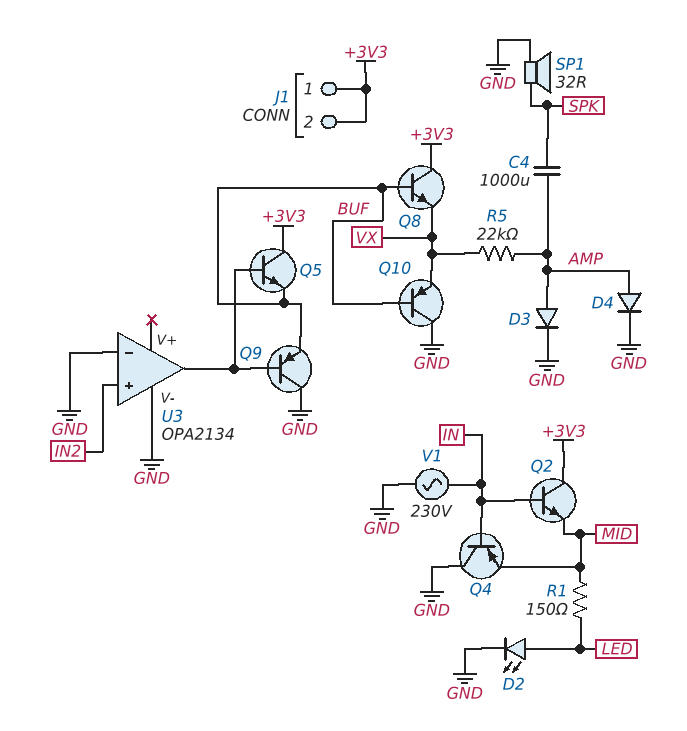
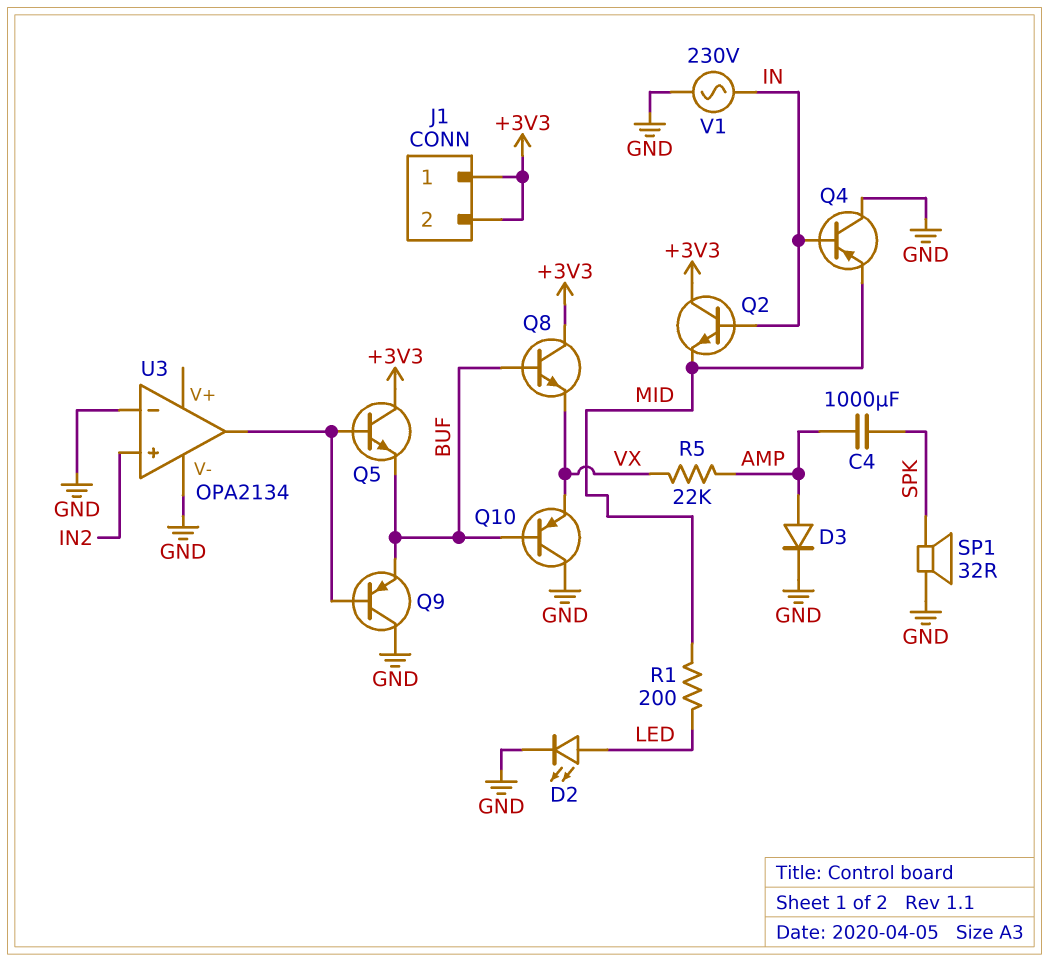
D4: diode (A AMP, K GND) -> none
R1: 150 (LED, MID) -> 200 (LED, MID)

